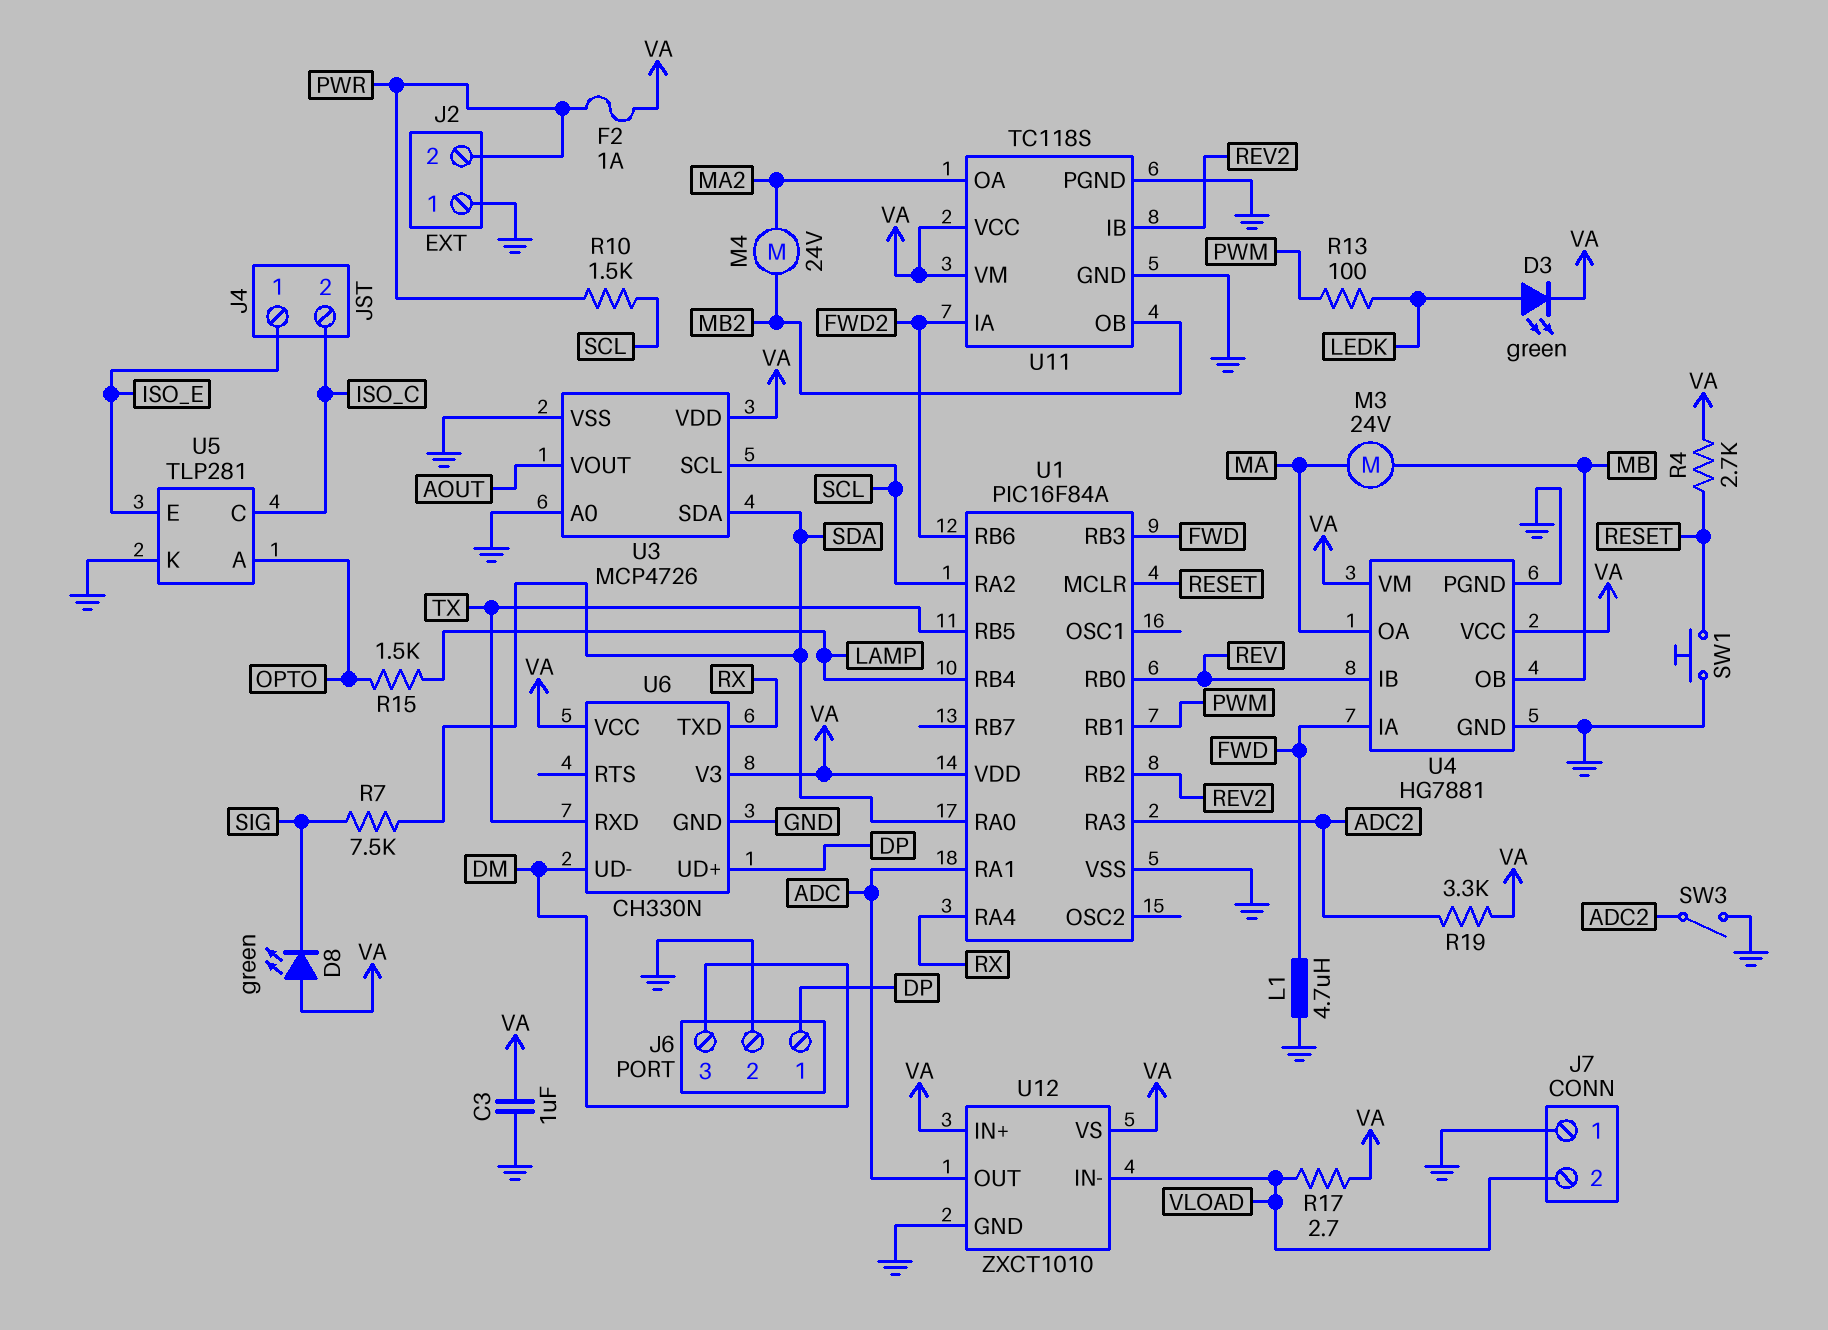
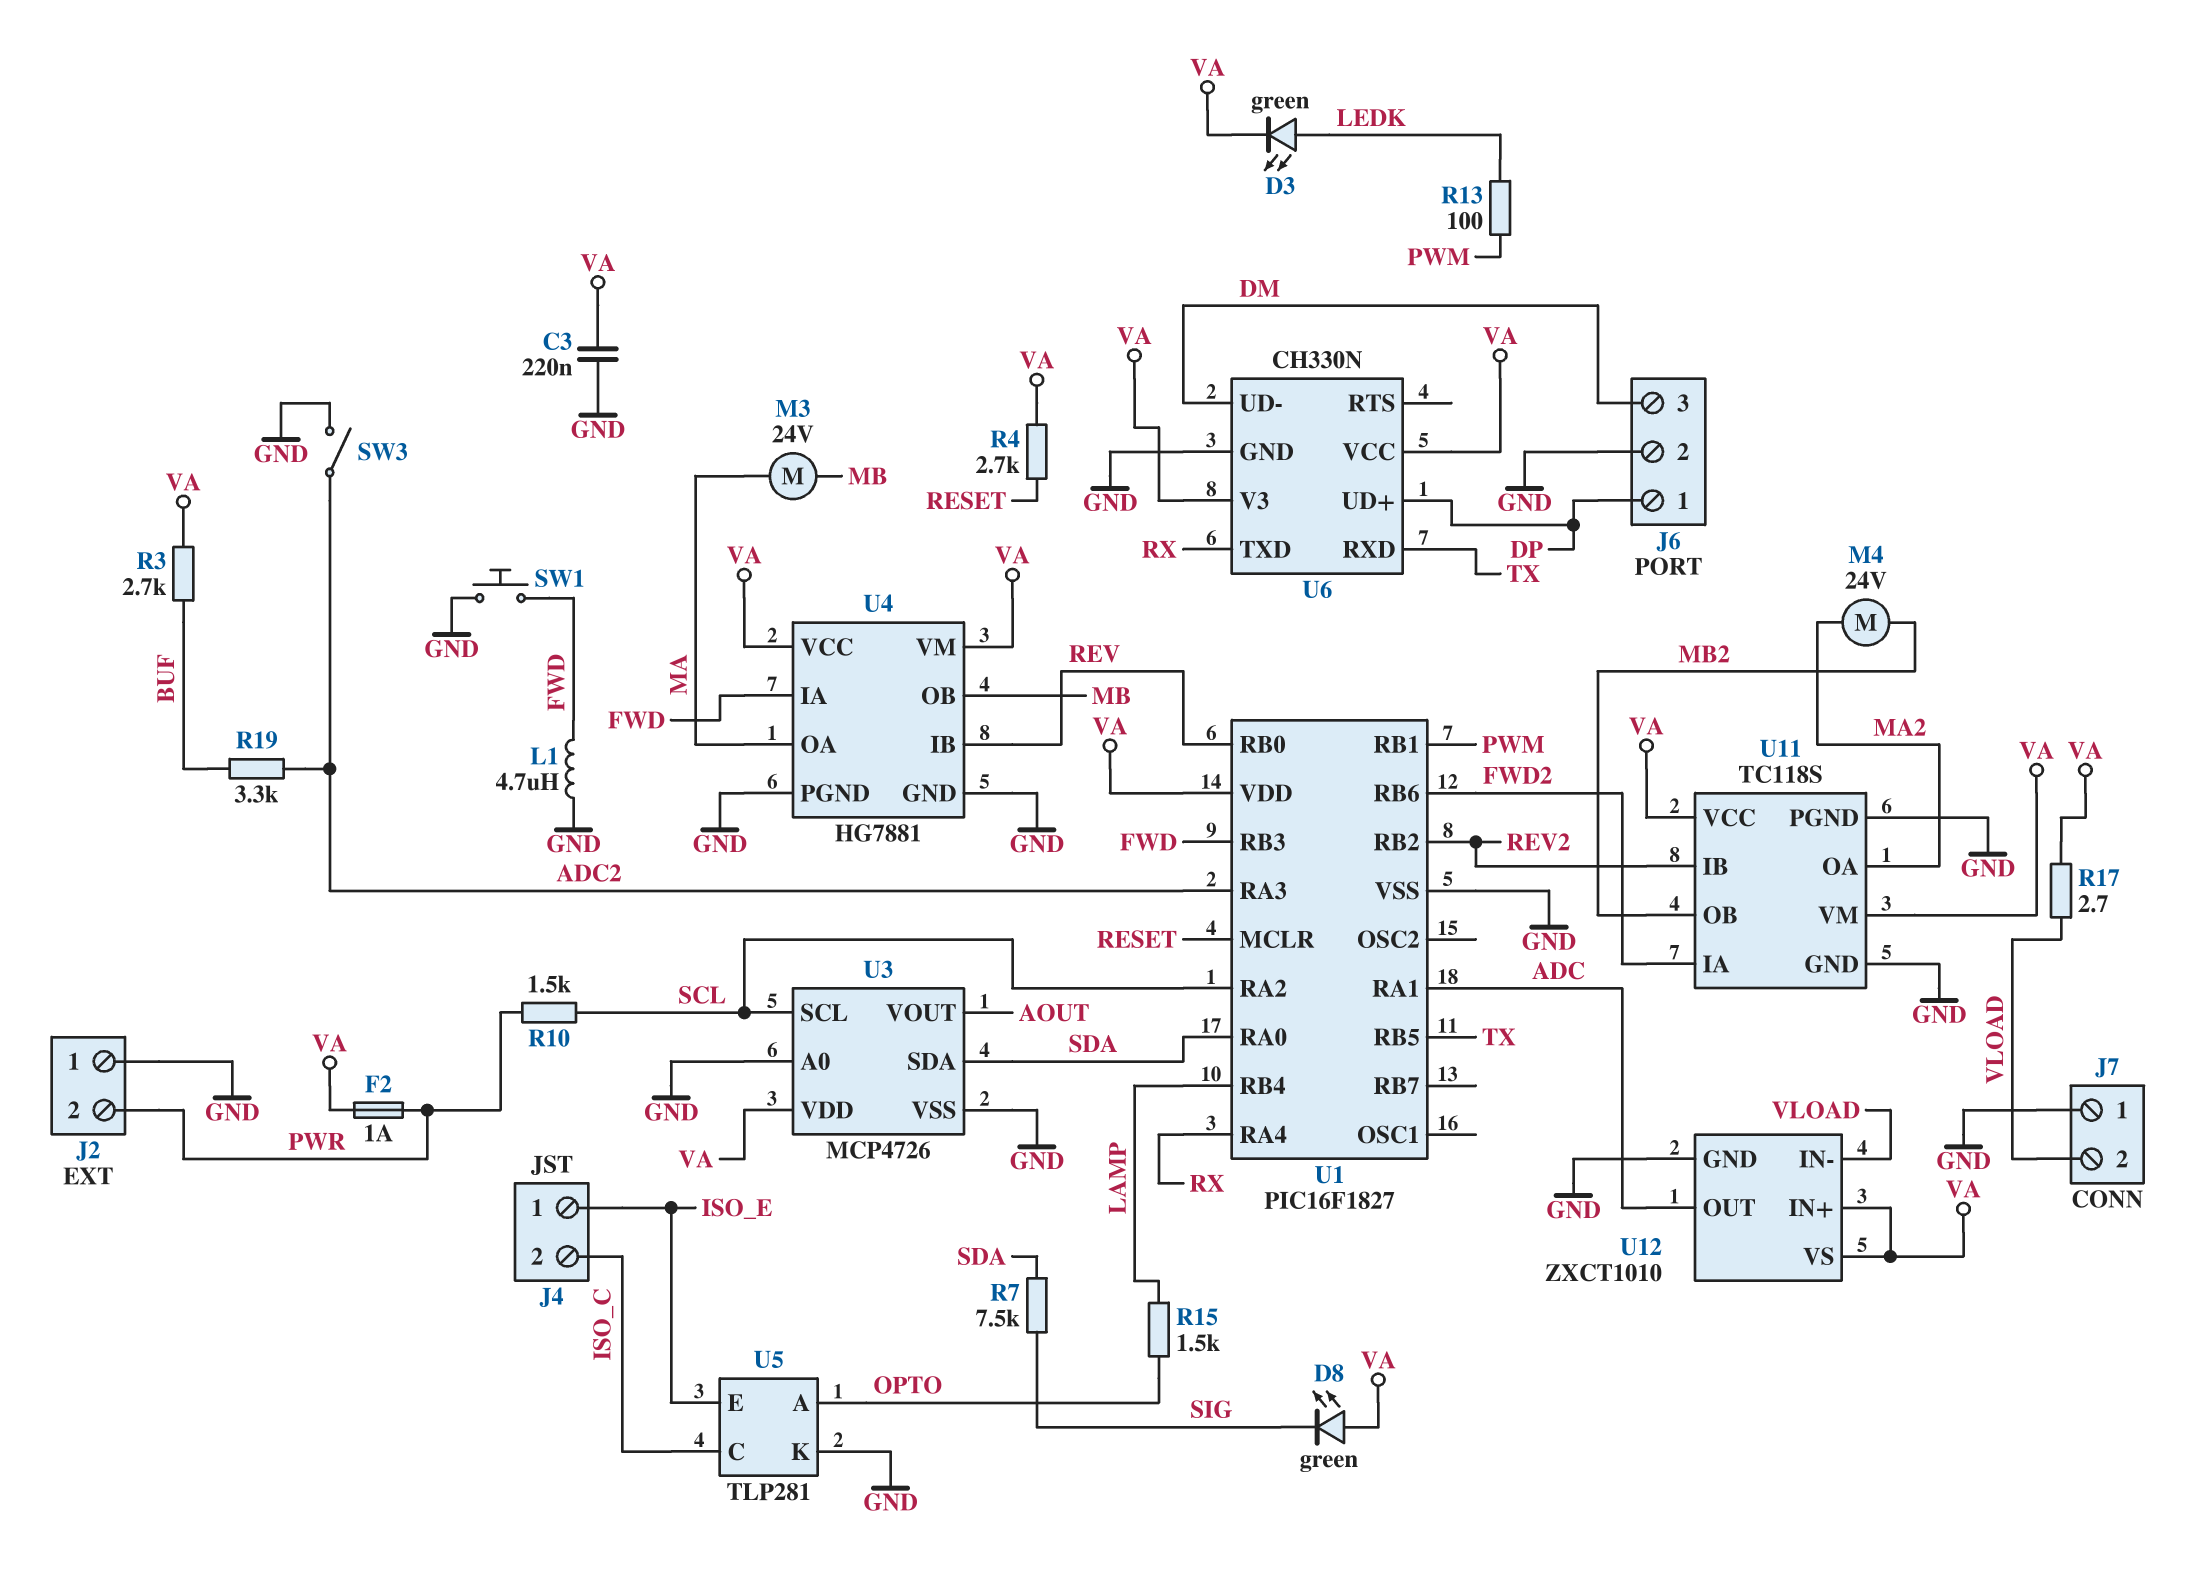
C3: 1uF (GND, VA) -> 220nF (GND, VA)
R3: none -> 2.7k (BUF, VA)
R19: 3.3k (ADC2, VA) -> 3.3k (ADC2, BUF)
SW1: button (GND, RESET) -> button (FWD, GND)
U1: PIC16F84A -> PIC16F1827

